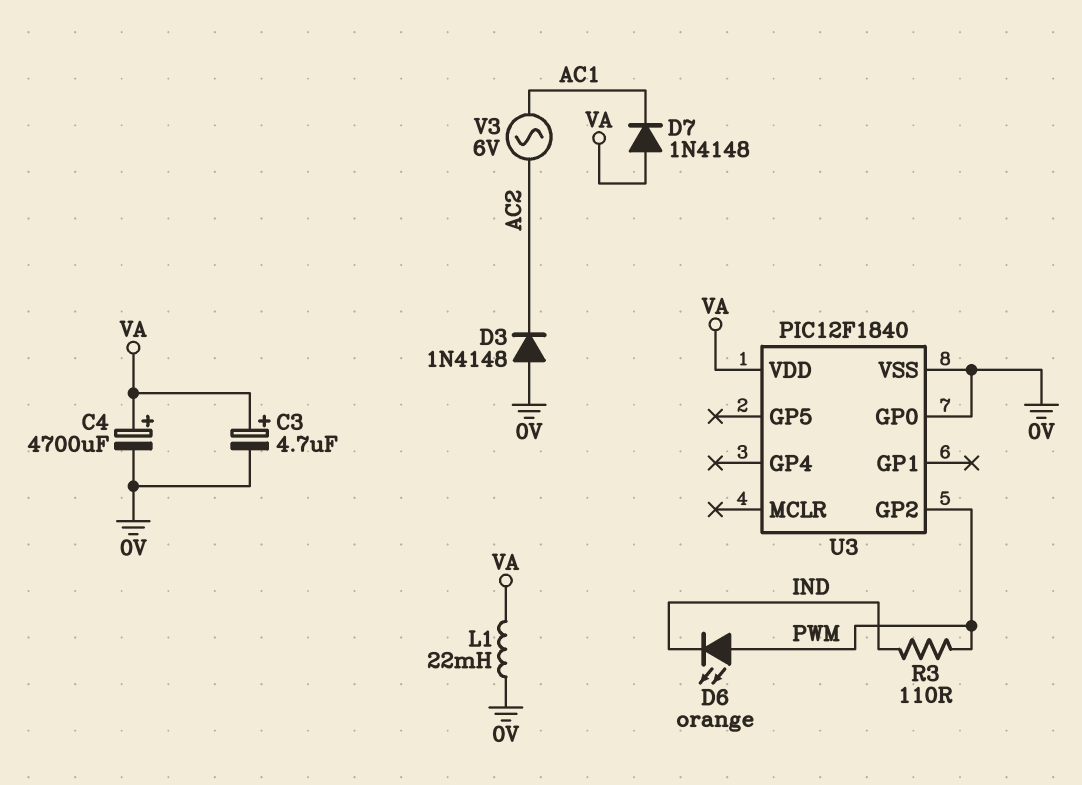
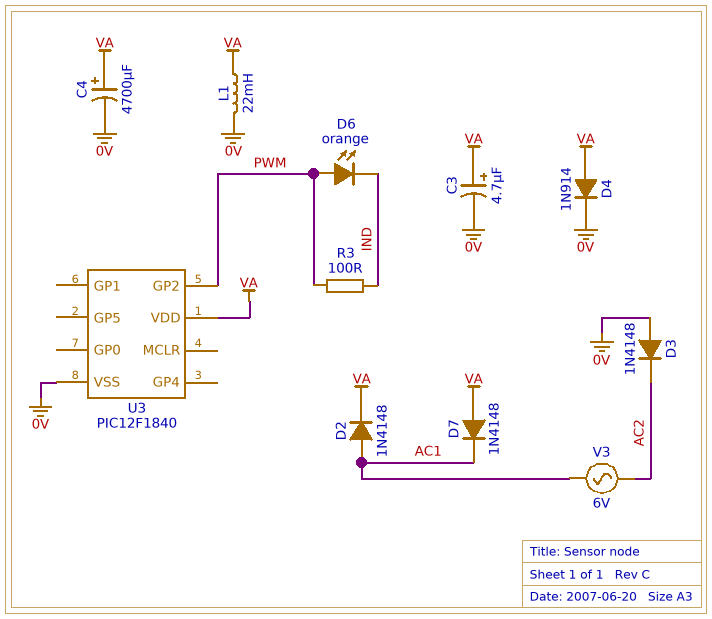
D2: none -> diode 1N4148 (A AC1, K VA)
D4: none -> diode 1N914 (A VA, K 0V)
R3: 110 (IND, PWM) -> 100 (IND, PWM)
U3 pin GP0: 0V -> none

